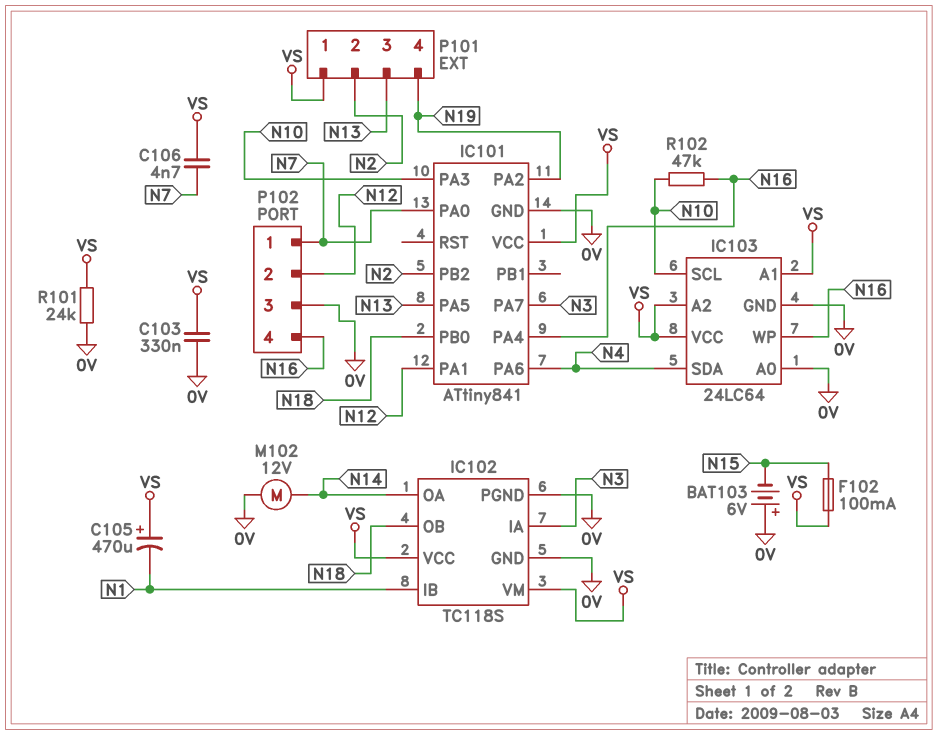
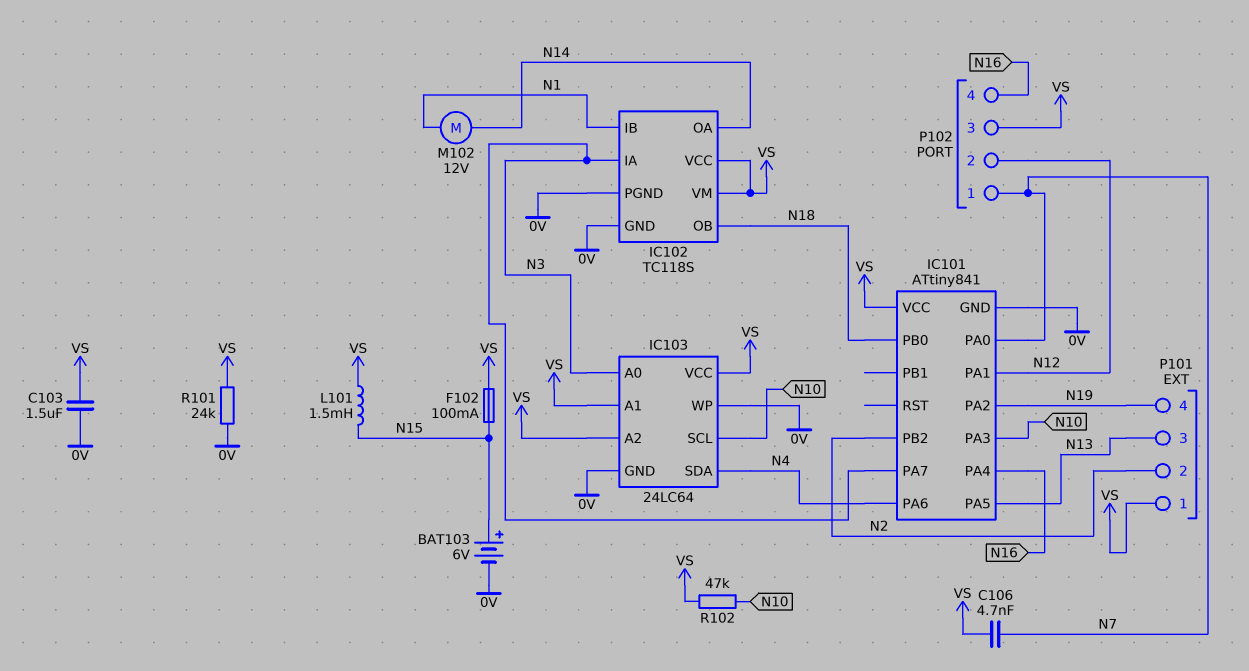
BAT103: 6V (plus 0V, minus N15) -> 6V (plus N15, minus 0V)
C103: 330nF (0V, VS) -> 1.5uF (0V, VS)
C105: 470uF (plus VS, minus N1) -> none
IC103 pin A0: 0V -> N3
IC103 pin WP: N16 -> 0V
L101: none -> 1.5mH (N15, VS)
M102: motor 12V (0V, N14) -> motor 12V (N1, N14)
P102 pin 3: 0V -> VS
R102: 47k (N10, N16) -> 47k (N10, VS)

